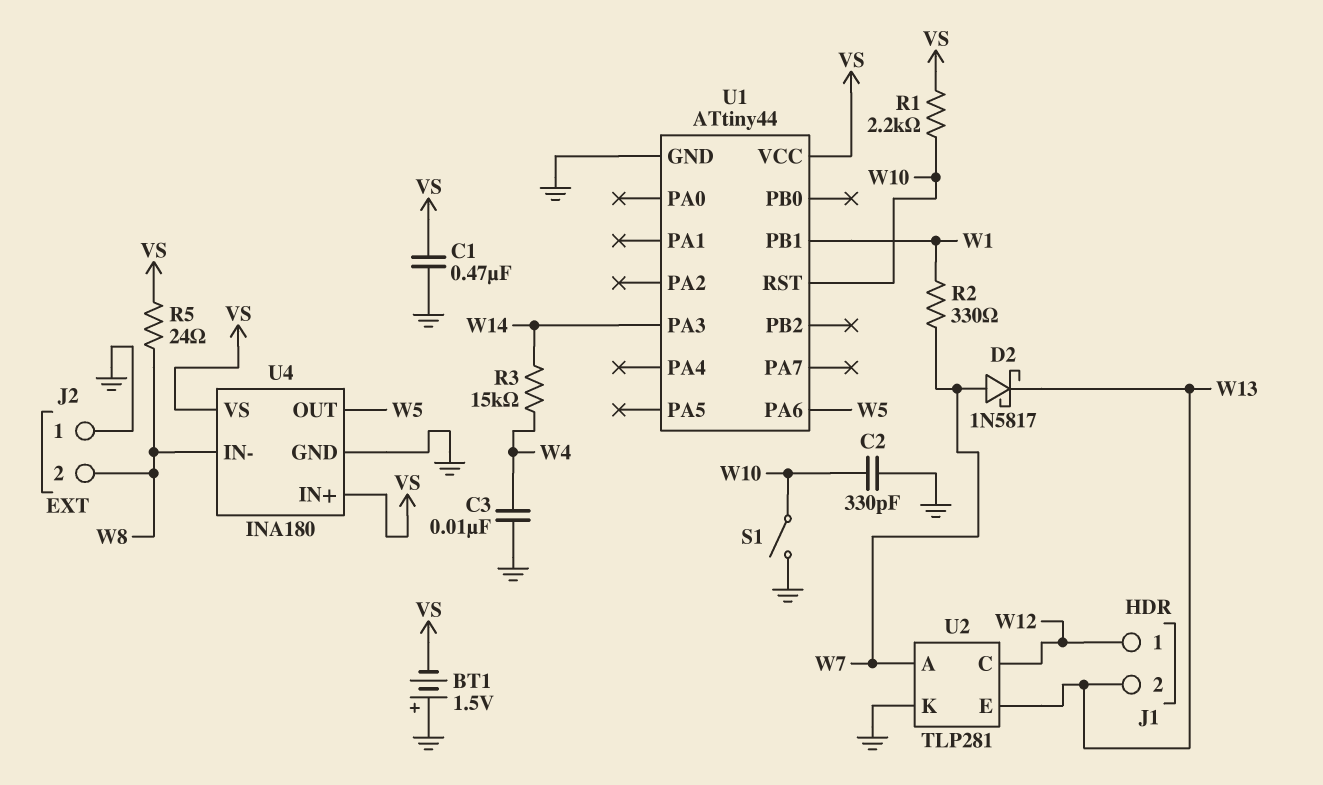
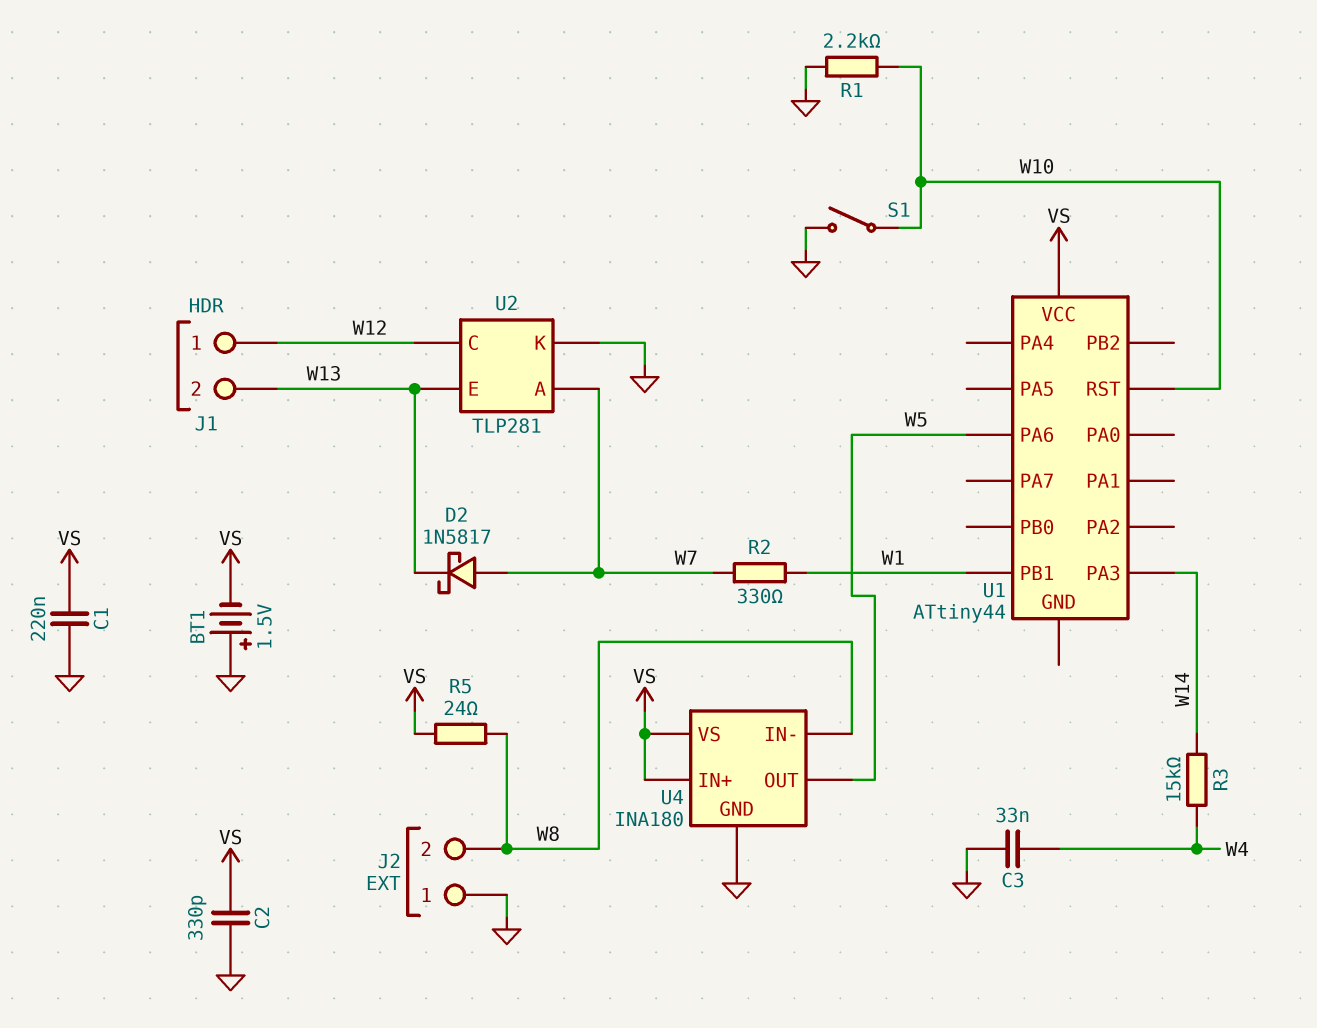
C1: 470nF (GND, VS) -> 220nF (GND, VS)
C2: 330pF (GND, W10) -> 330pF (GND, VS)
C3: 10nF (GND, W4) -> 33nF (GND, W4)
R1: 2.2k (VS, W10) -> 2.2k (GND, W10)
U1 pin GND: GND -> none

